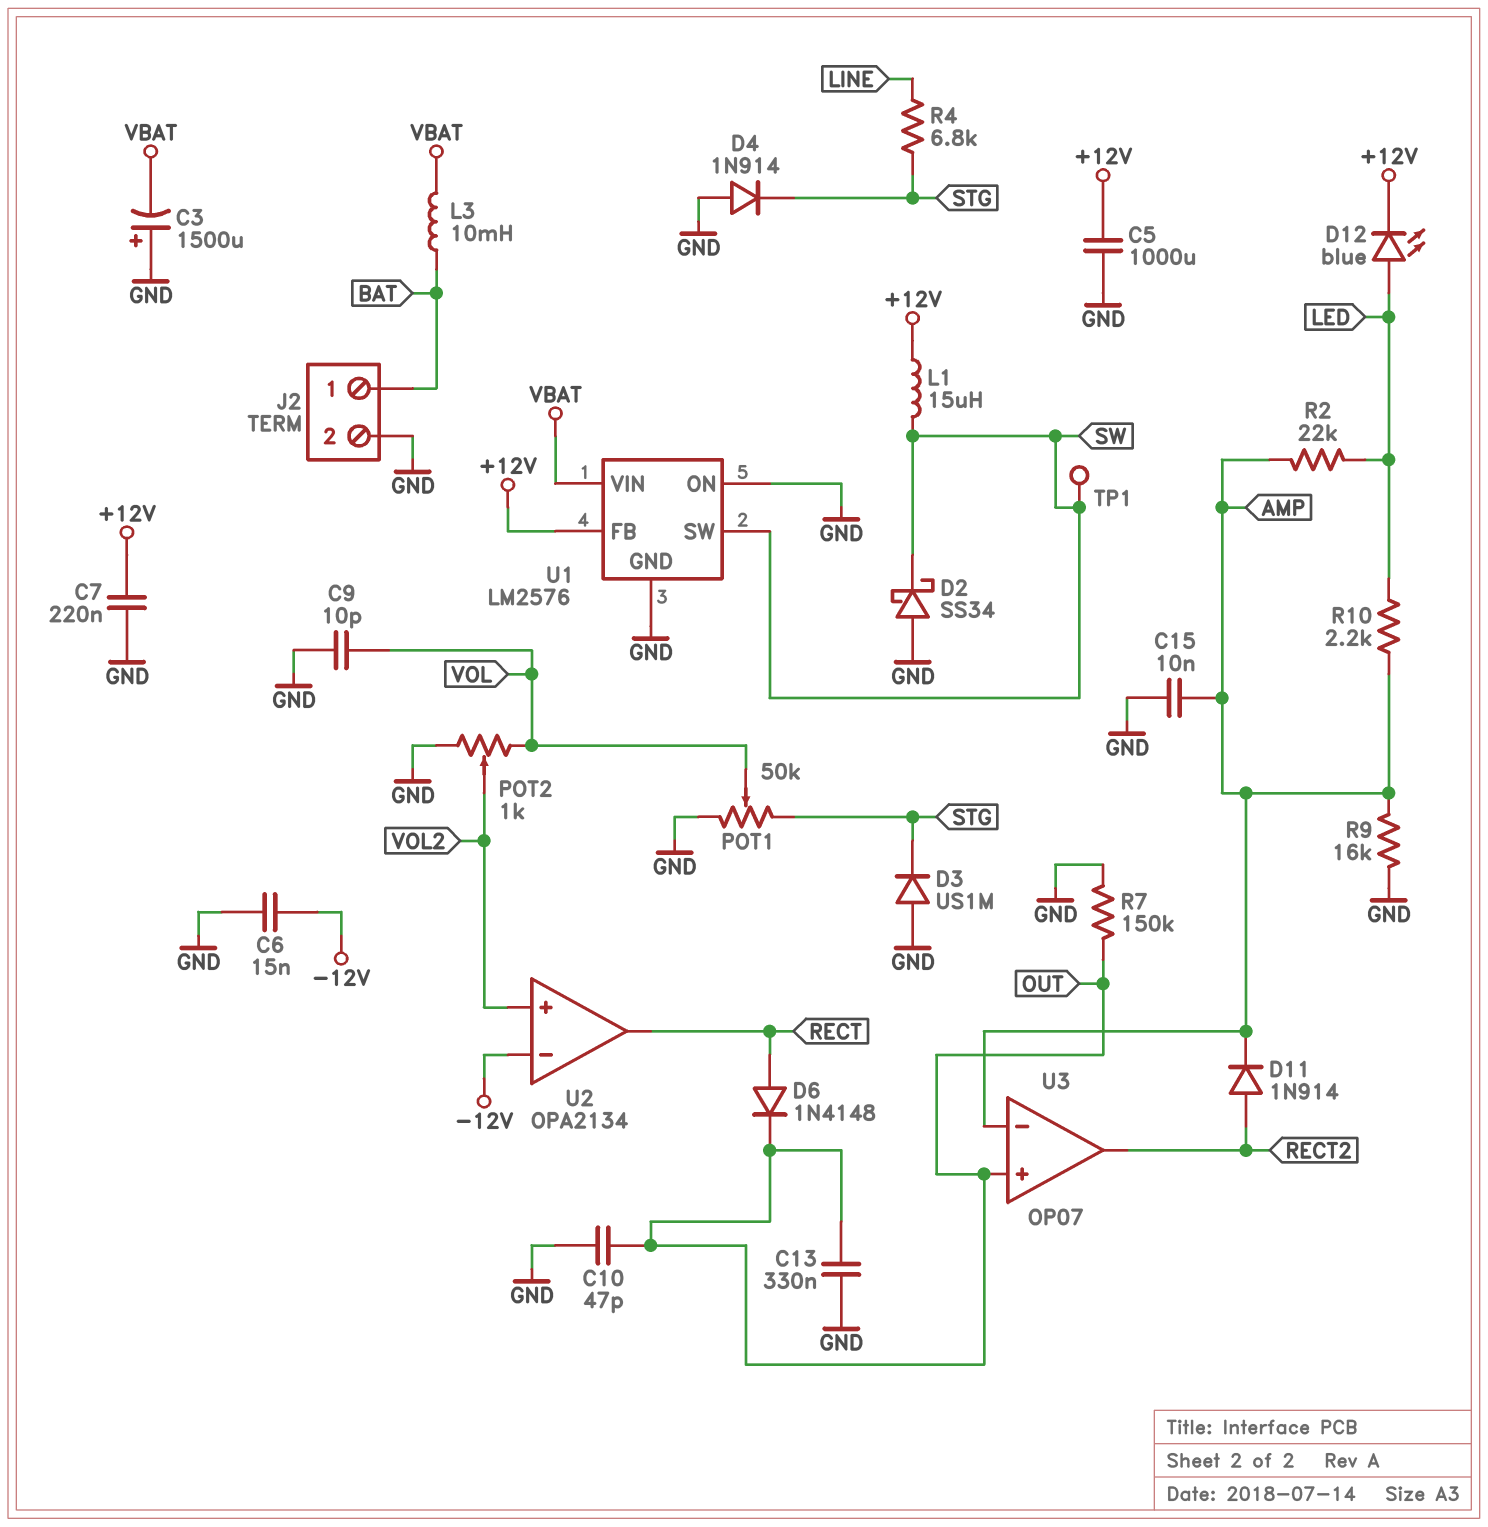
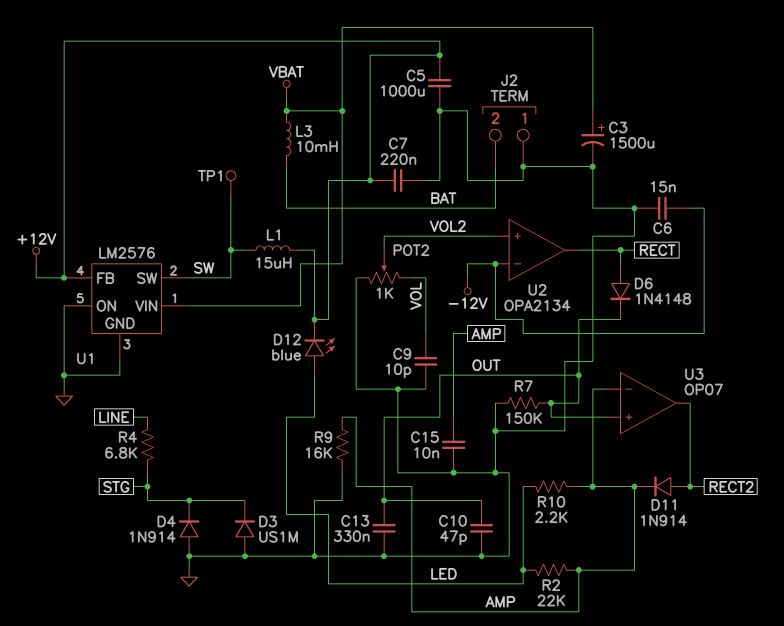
C3: 1500uF (plus GND, minus VBAT) -> 1500uF (plus VBAT, minus GND)
D2: schottky SS34 (A GND, K SW) -> none
J2 pin 1: BAT -> GND
J2 pin 2: GND -> BAT
POT1: 50k (GND, STG, wiper VOL) -> none

